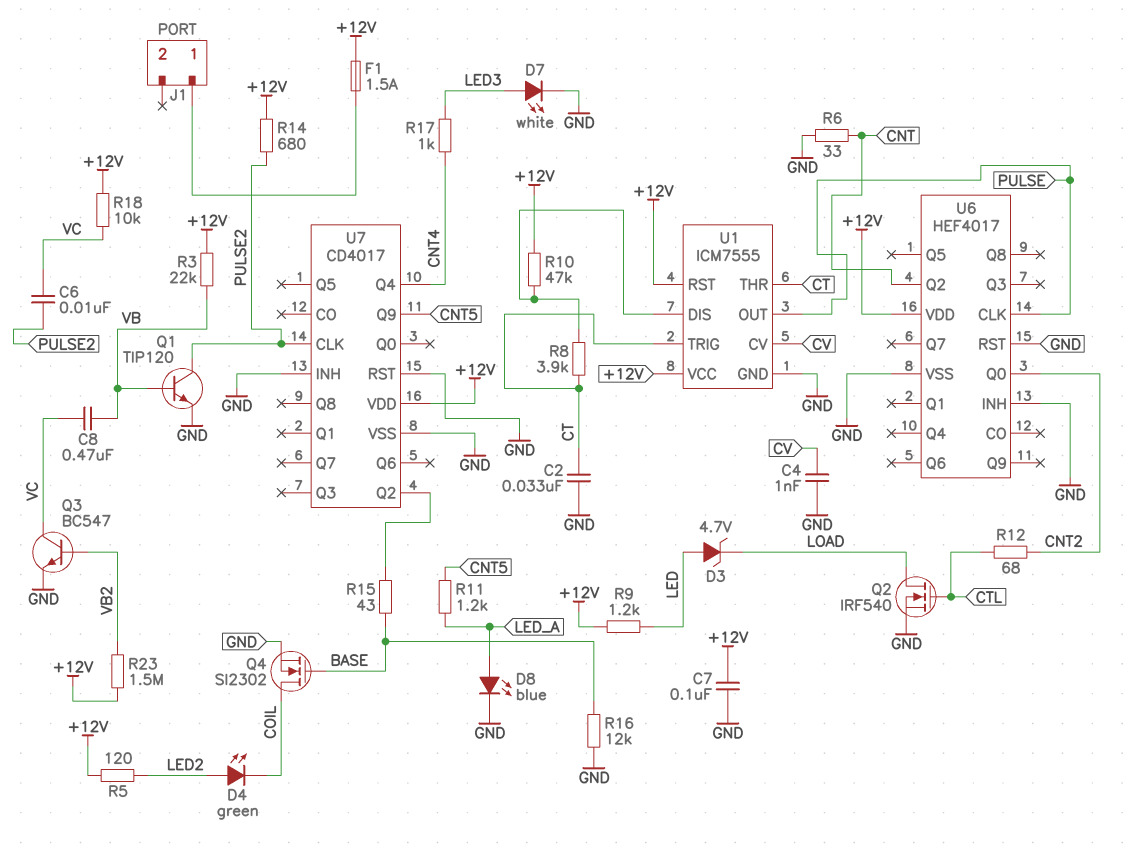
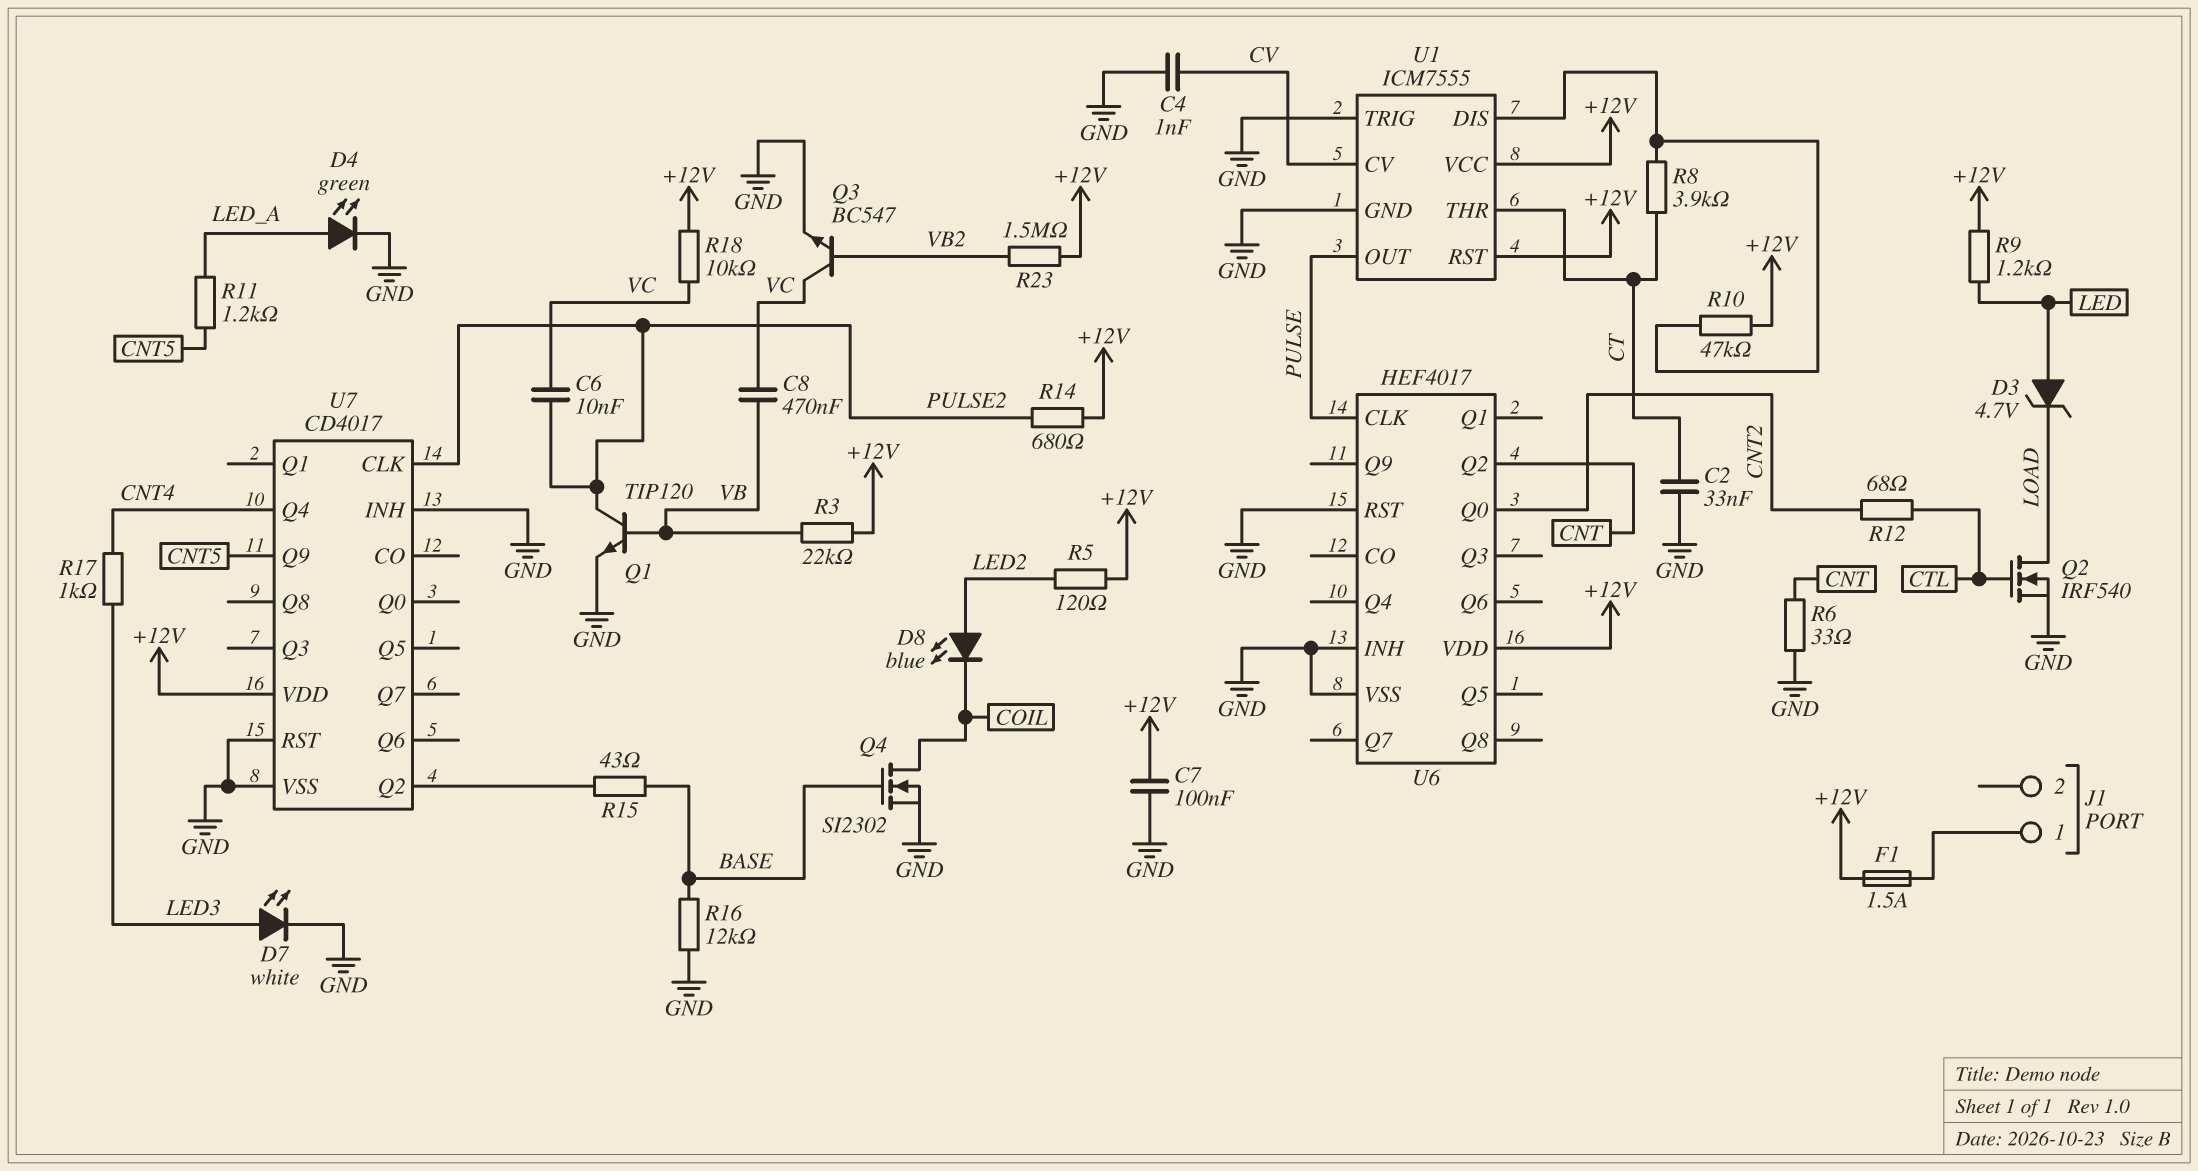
D4: LED green (A LED2, K COIL) -> LED green (A LED_A, K GND)
D8: LED blue (A LED_A, K GND) -> LED blue (A LED2, K COIL)
U1 pin TRIG: CT -> GND

